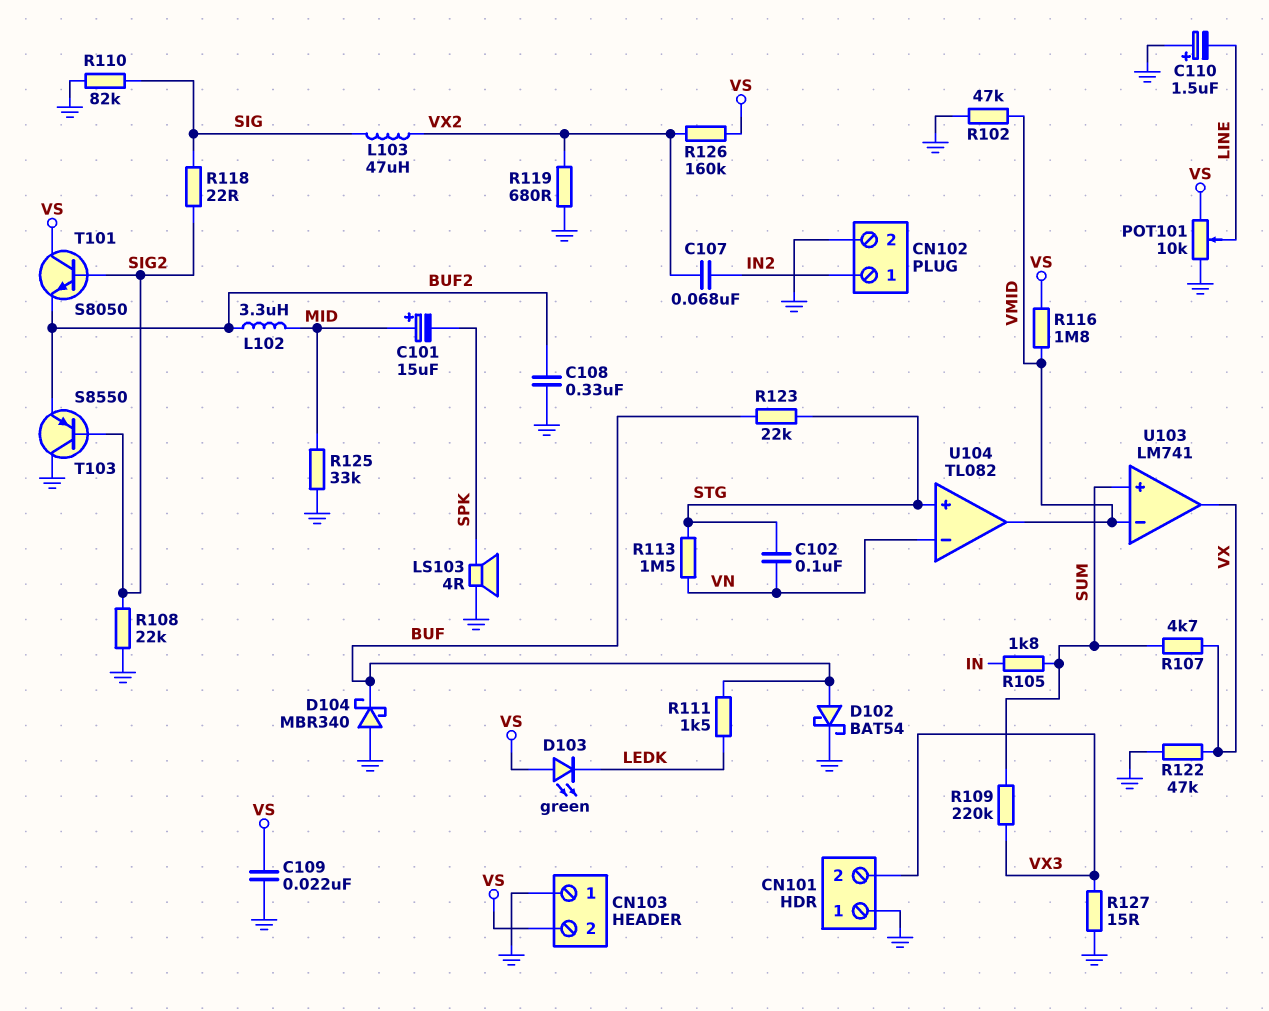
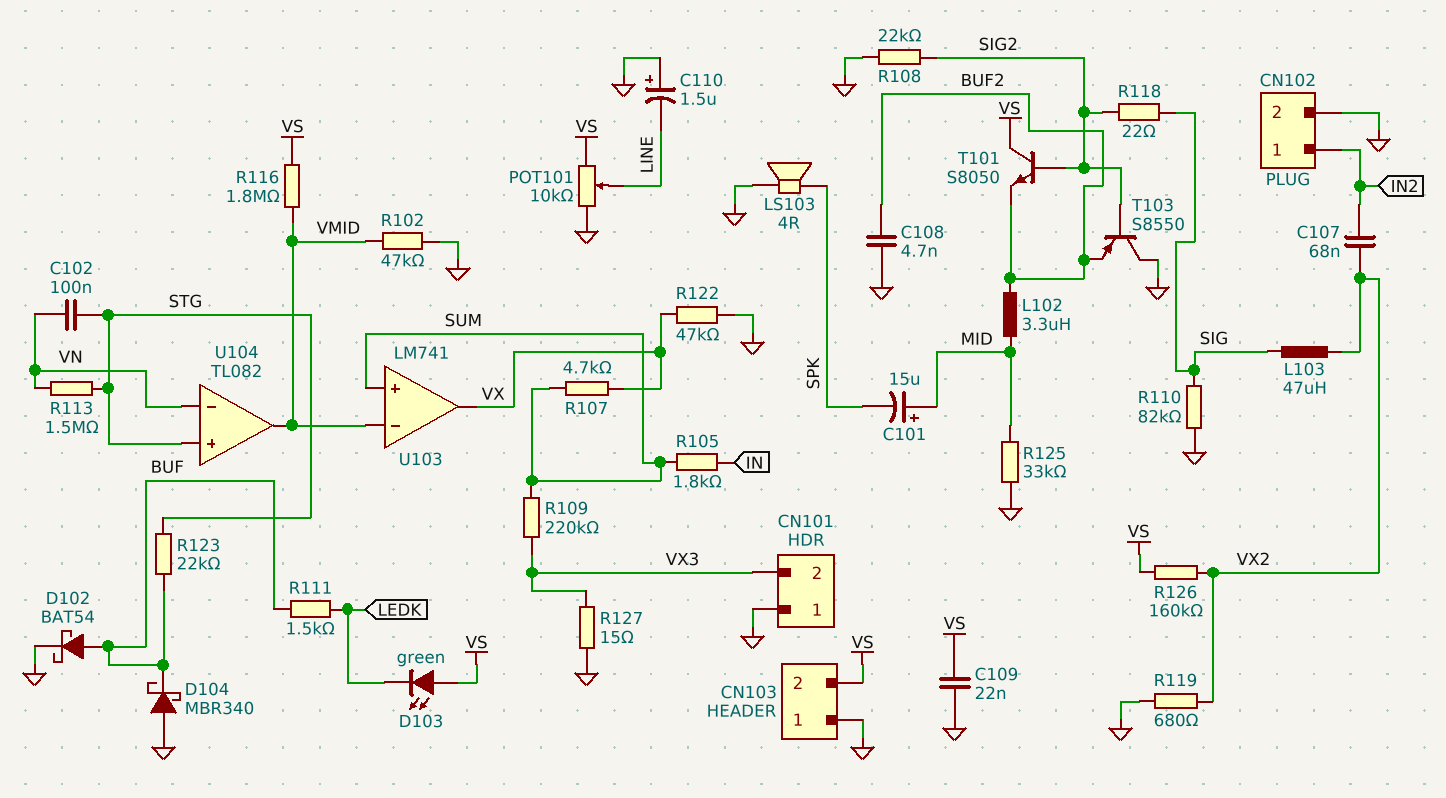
C108: 330nF (BUF2, GND) -> 4.7nF (BUF2, GND)

